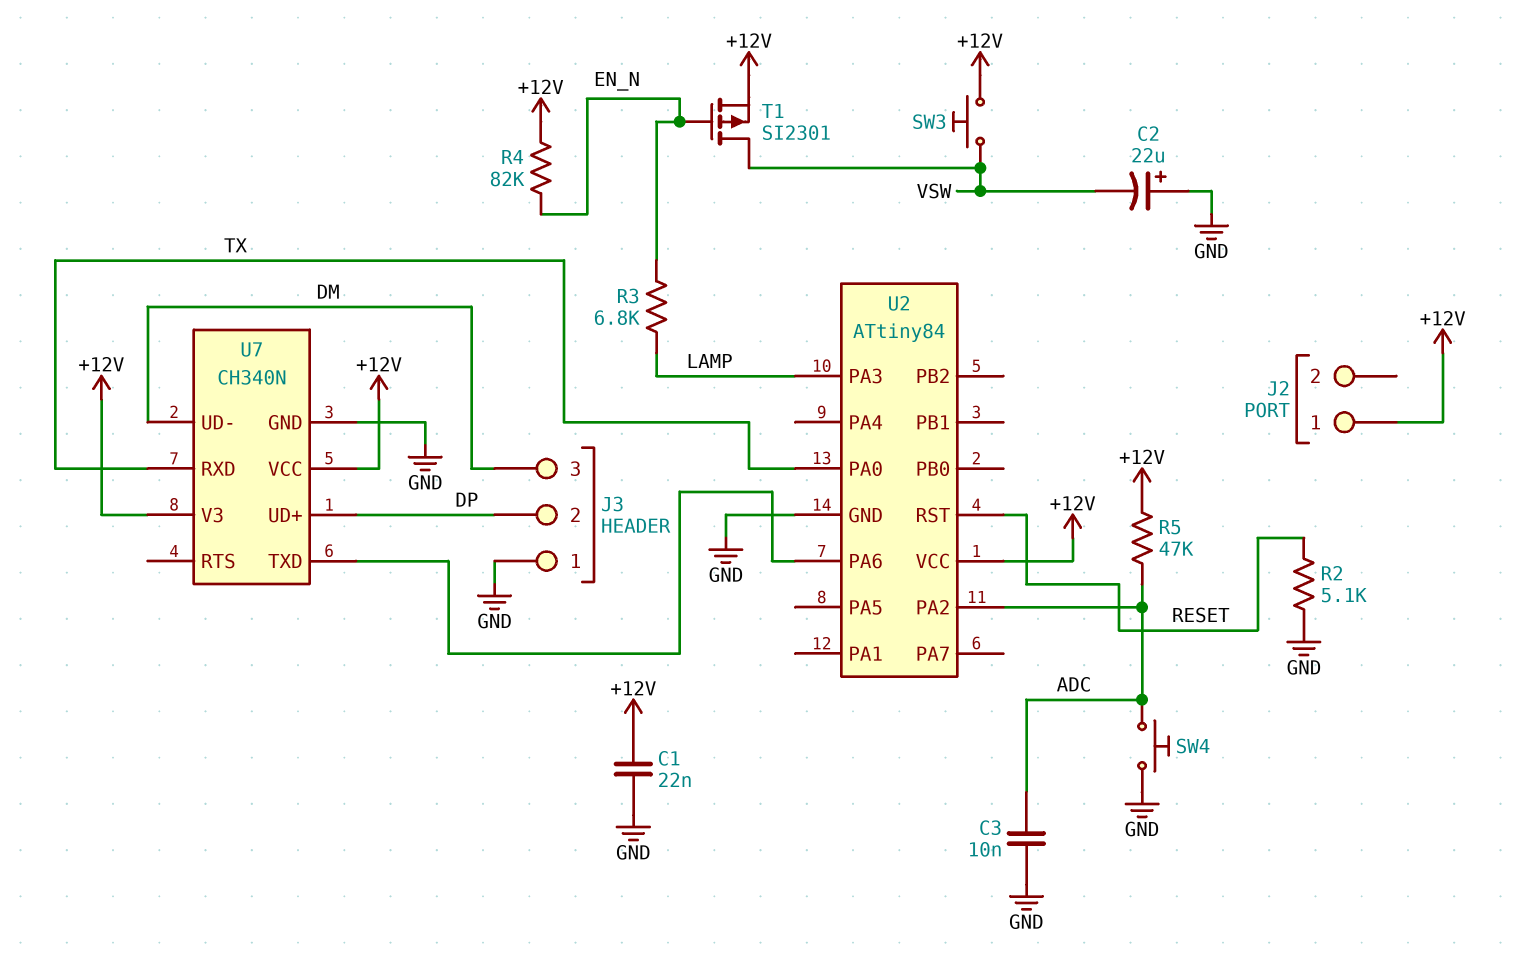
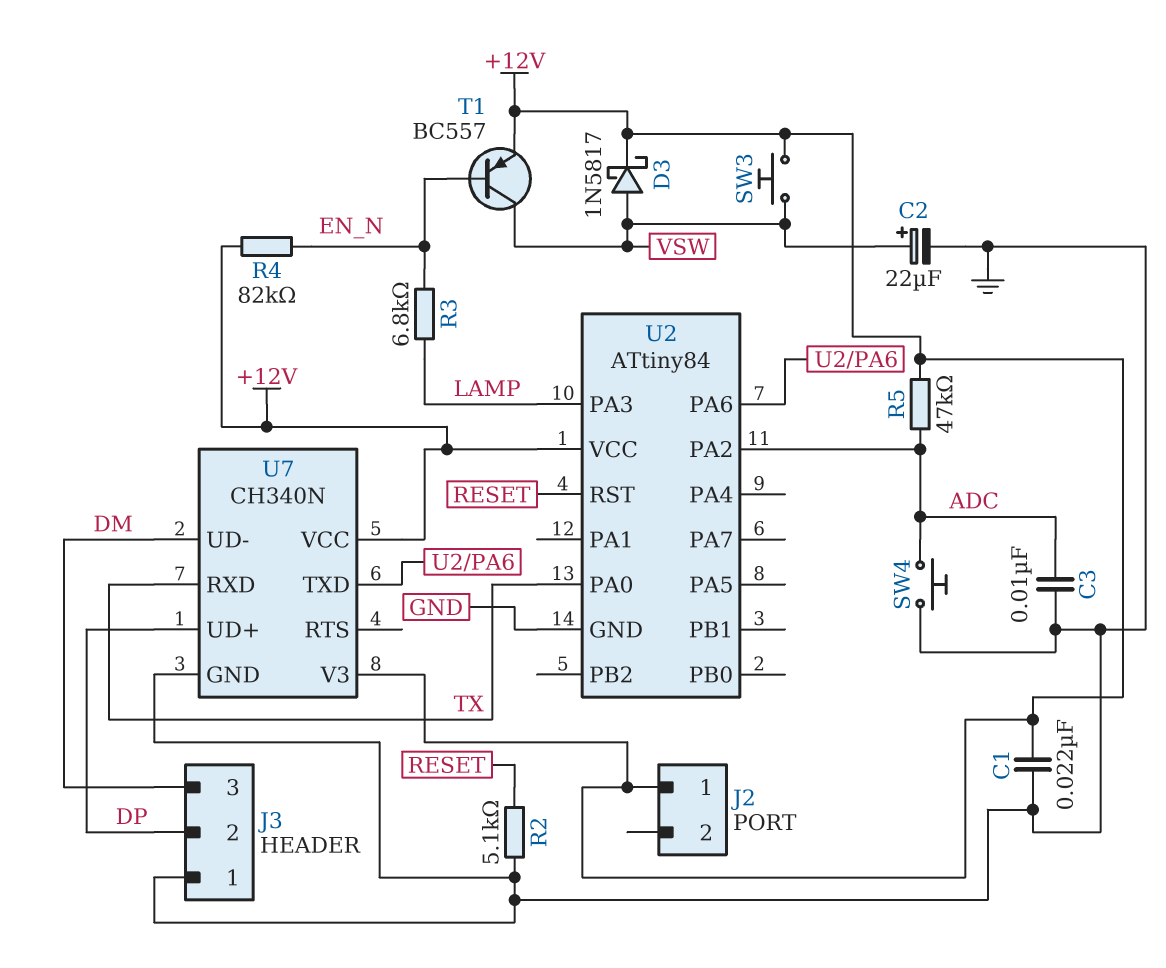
C2: 22uF (plus GND, minus VSW) -> 22uF (plus VSW, minus GND)
D3: none -> schottky 1N5817 (A VSW, K +12V)
T1: PMOS SI2301 (G EN_N, D VSW, S +12V) -> PNP BC557 (B EN_N, C VSW, E +12V)

